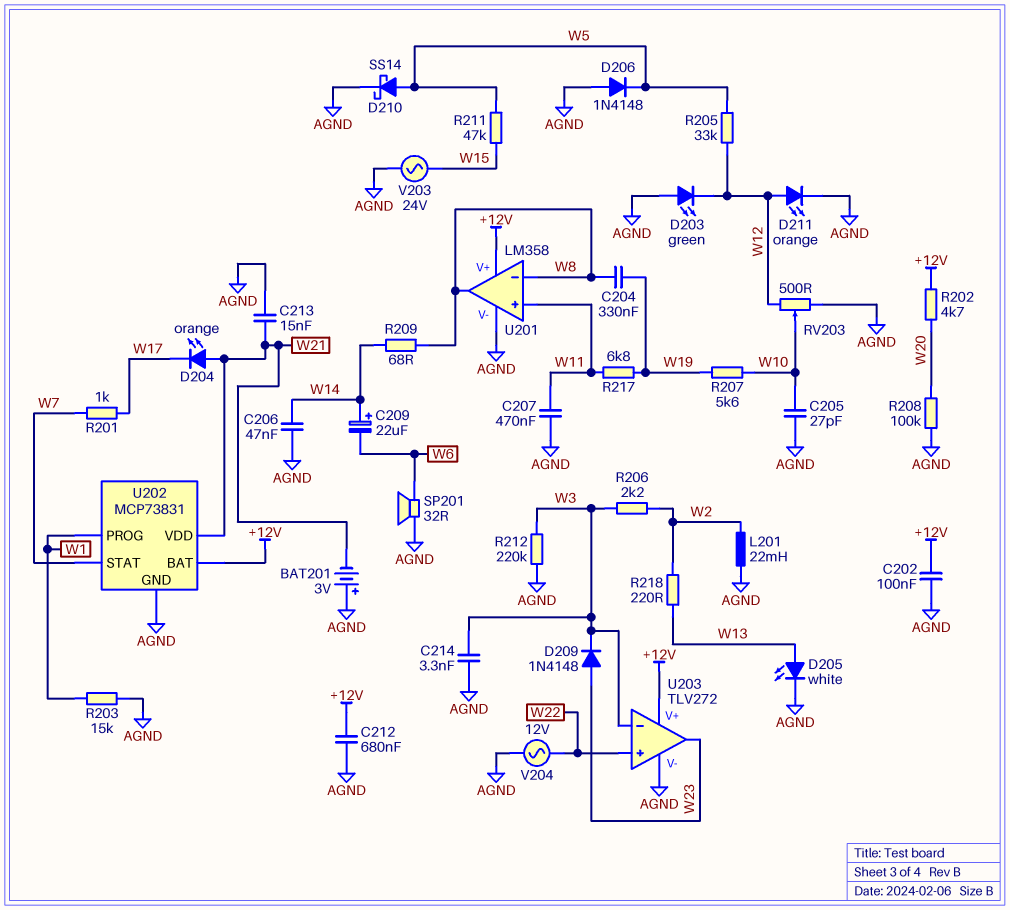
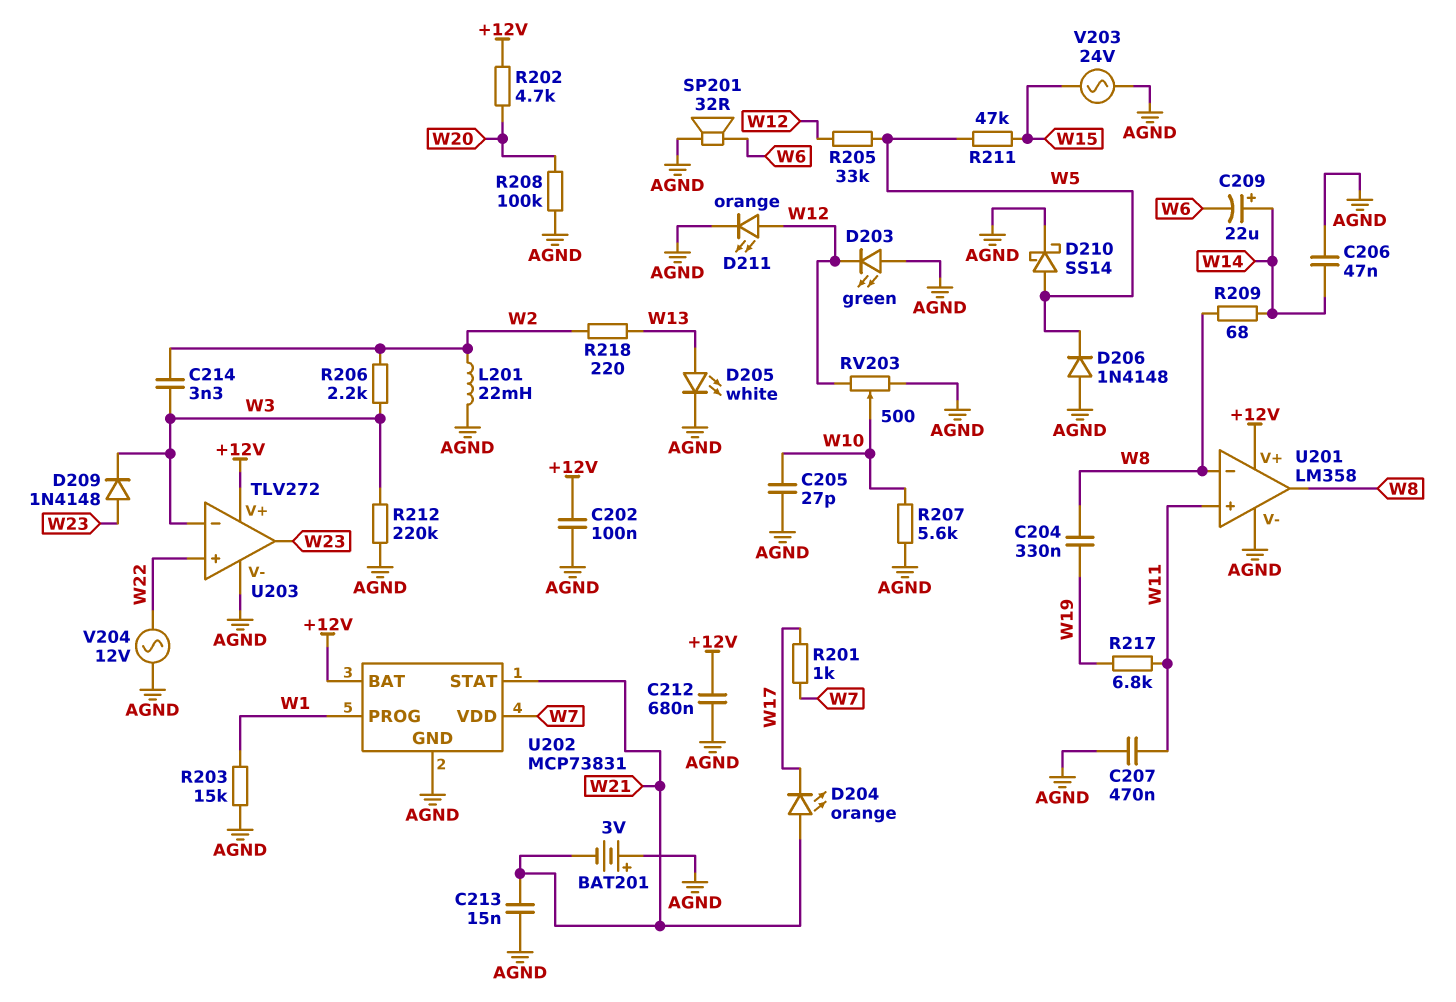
C214: 3.3nF (AGND, W3) -> 3.3nF (W2, W3)
R207: 5.6k (W10, W19) -> 5.6k (AGND, W10)
U202 pin STAT: W7 -> W21
U202 pin VDD: W21 -> W7

